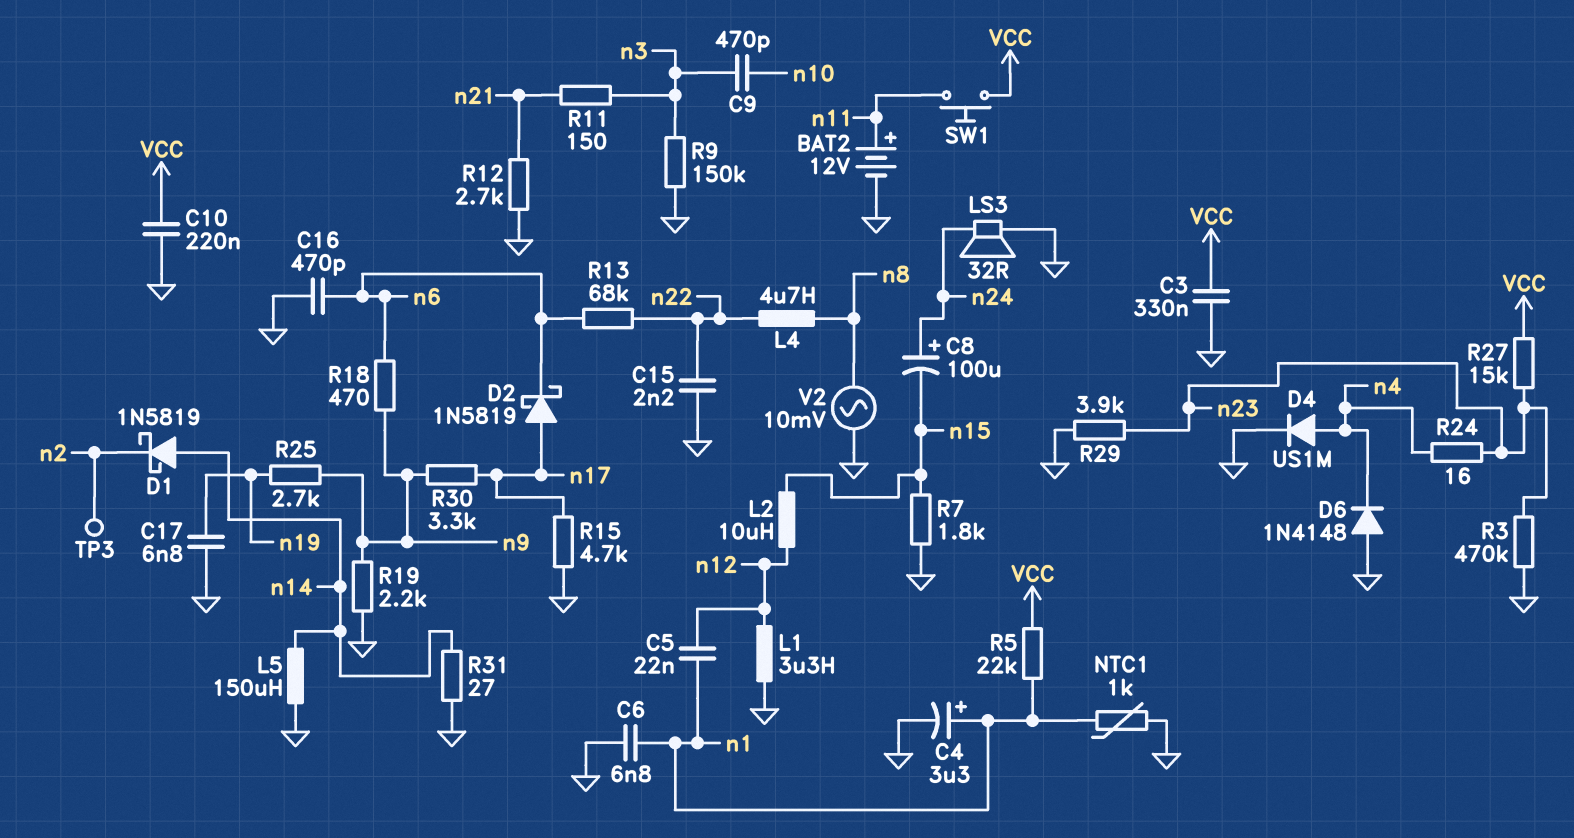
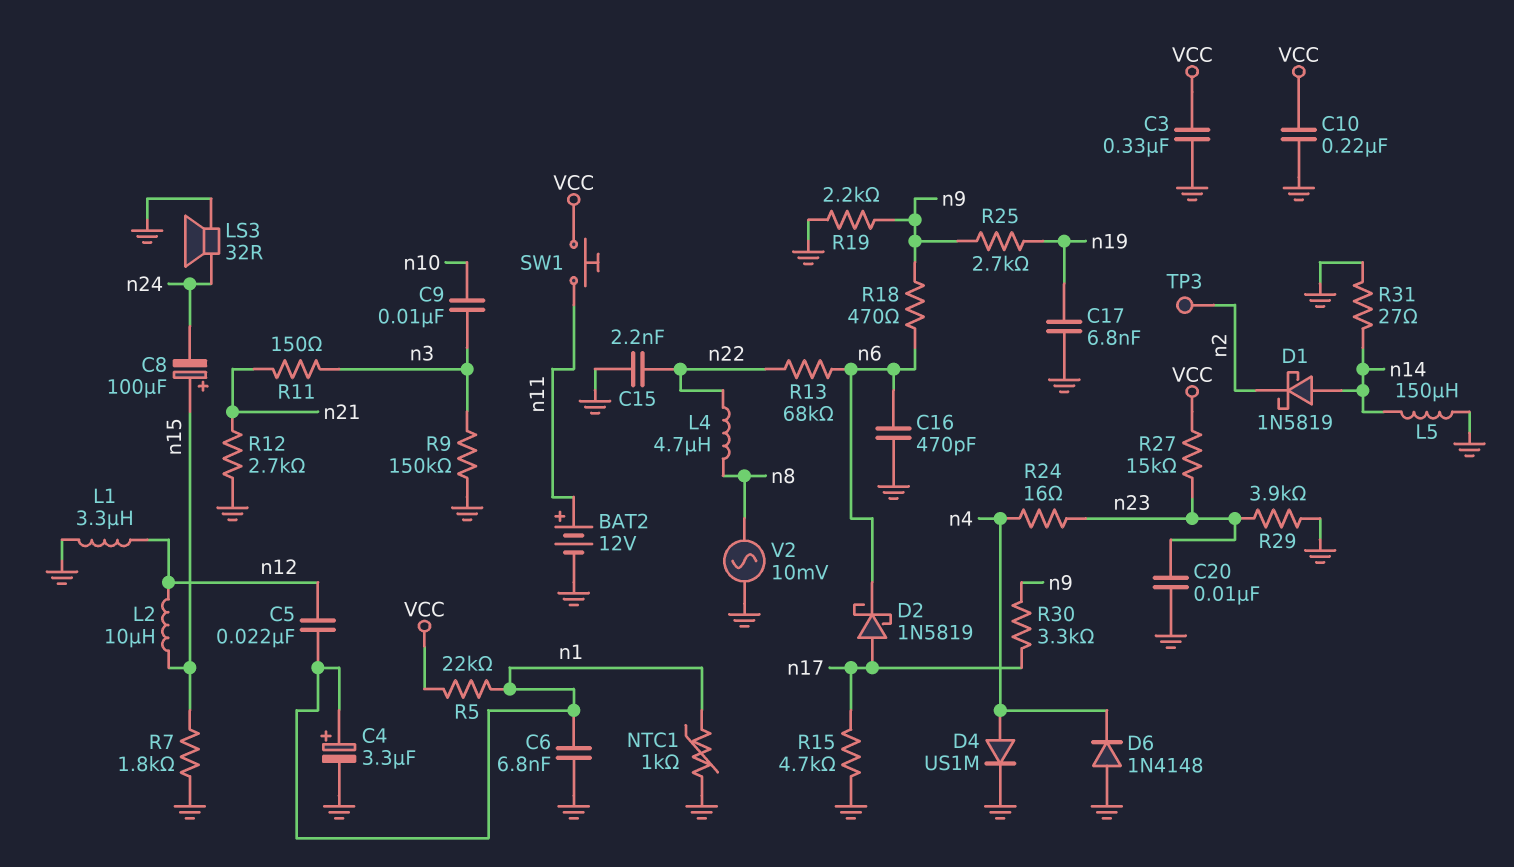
C8: 100uF (plus n24, minus n15) -> 100uF (plus n15, minus n24)
C9: 470pF (n3, n10) -> 10nF (n3, n10)
C20: none -> 10nF (GND, n23)
R3: 470k (GND, n23) -> none

